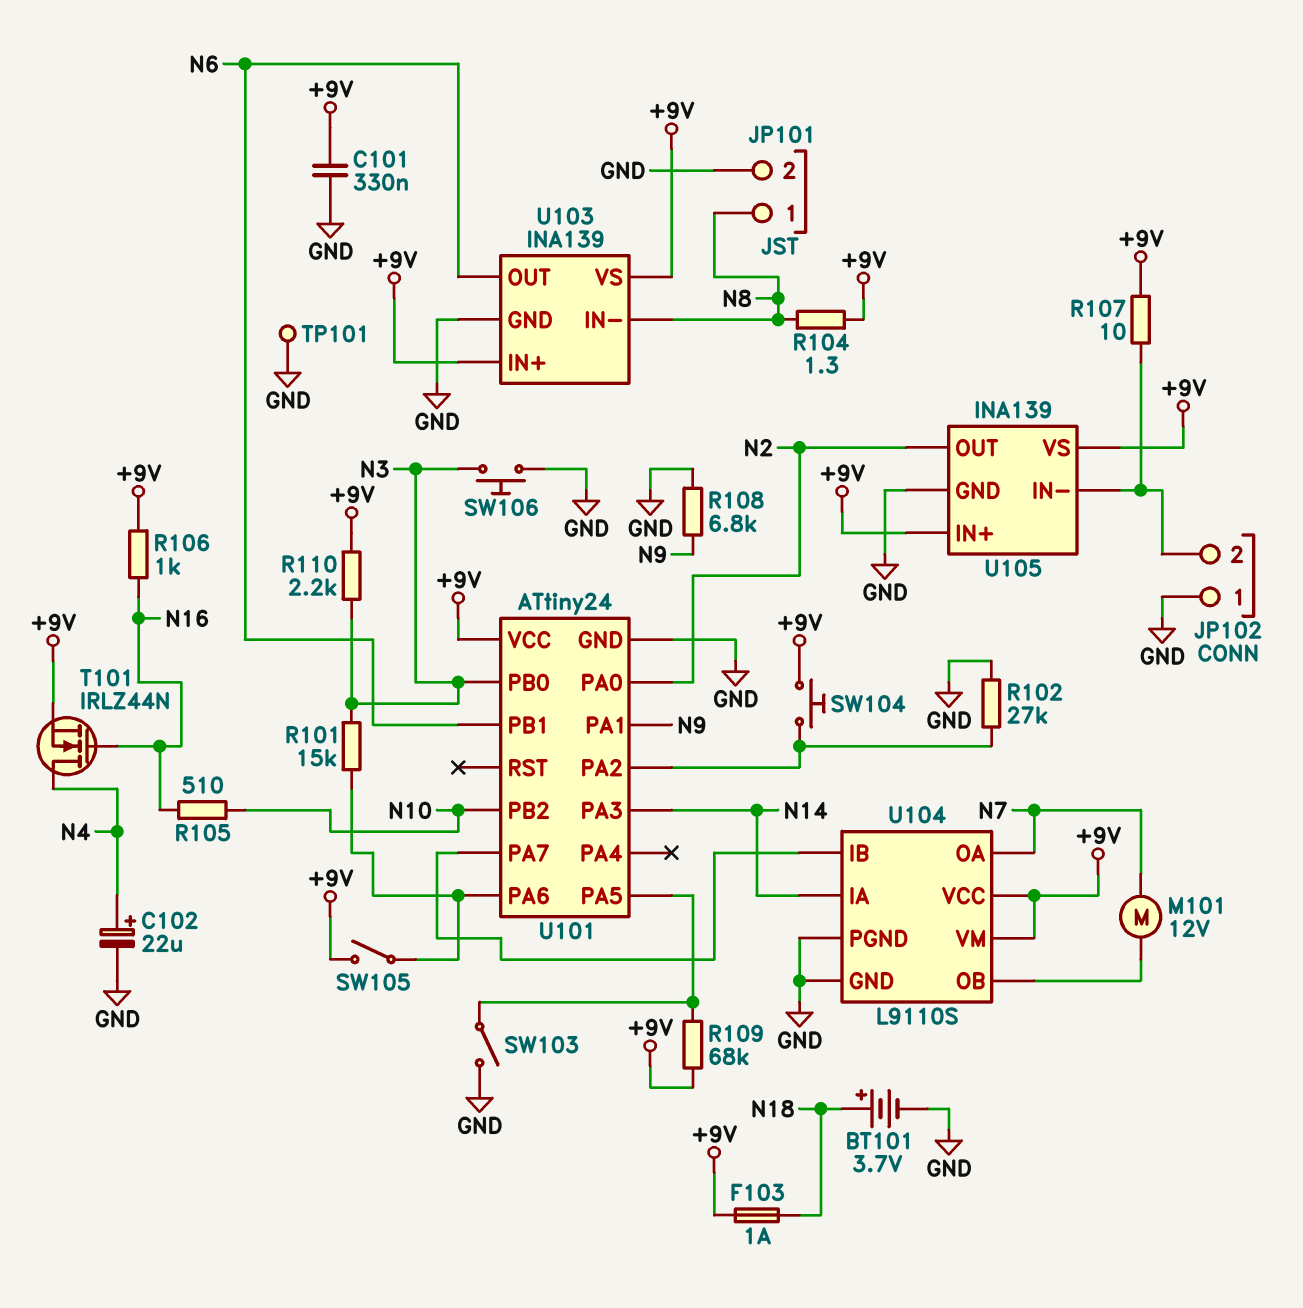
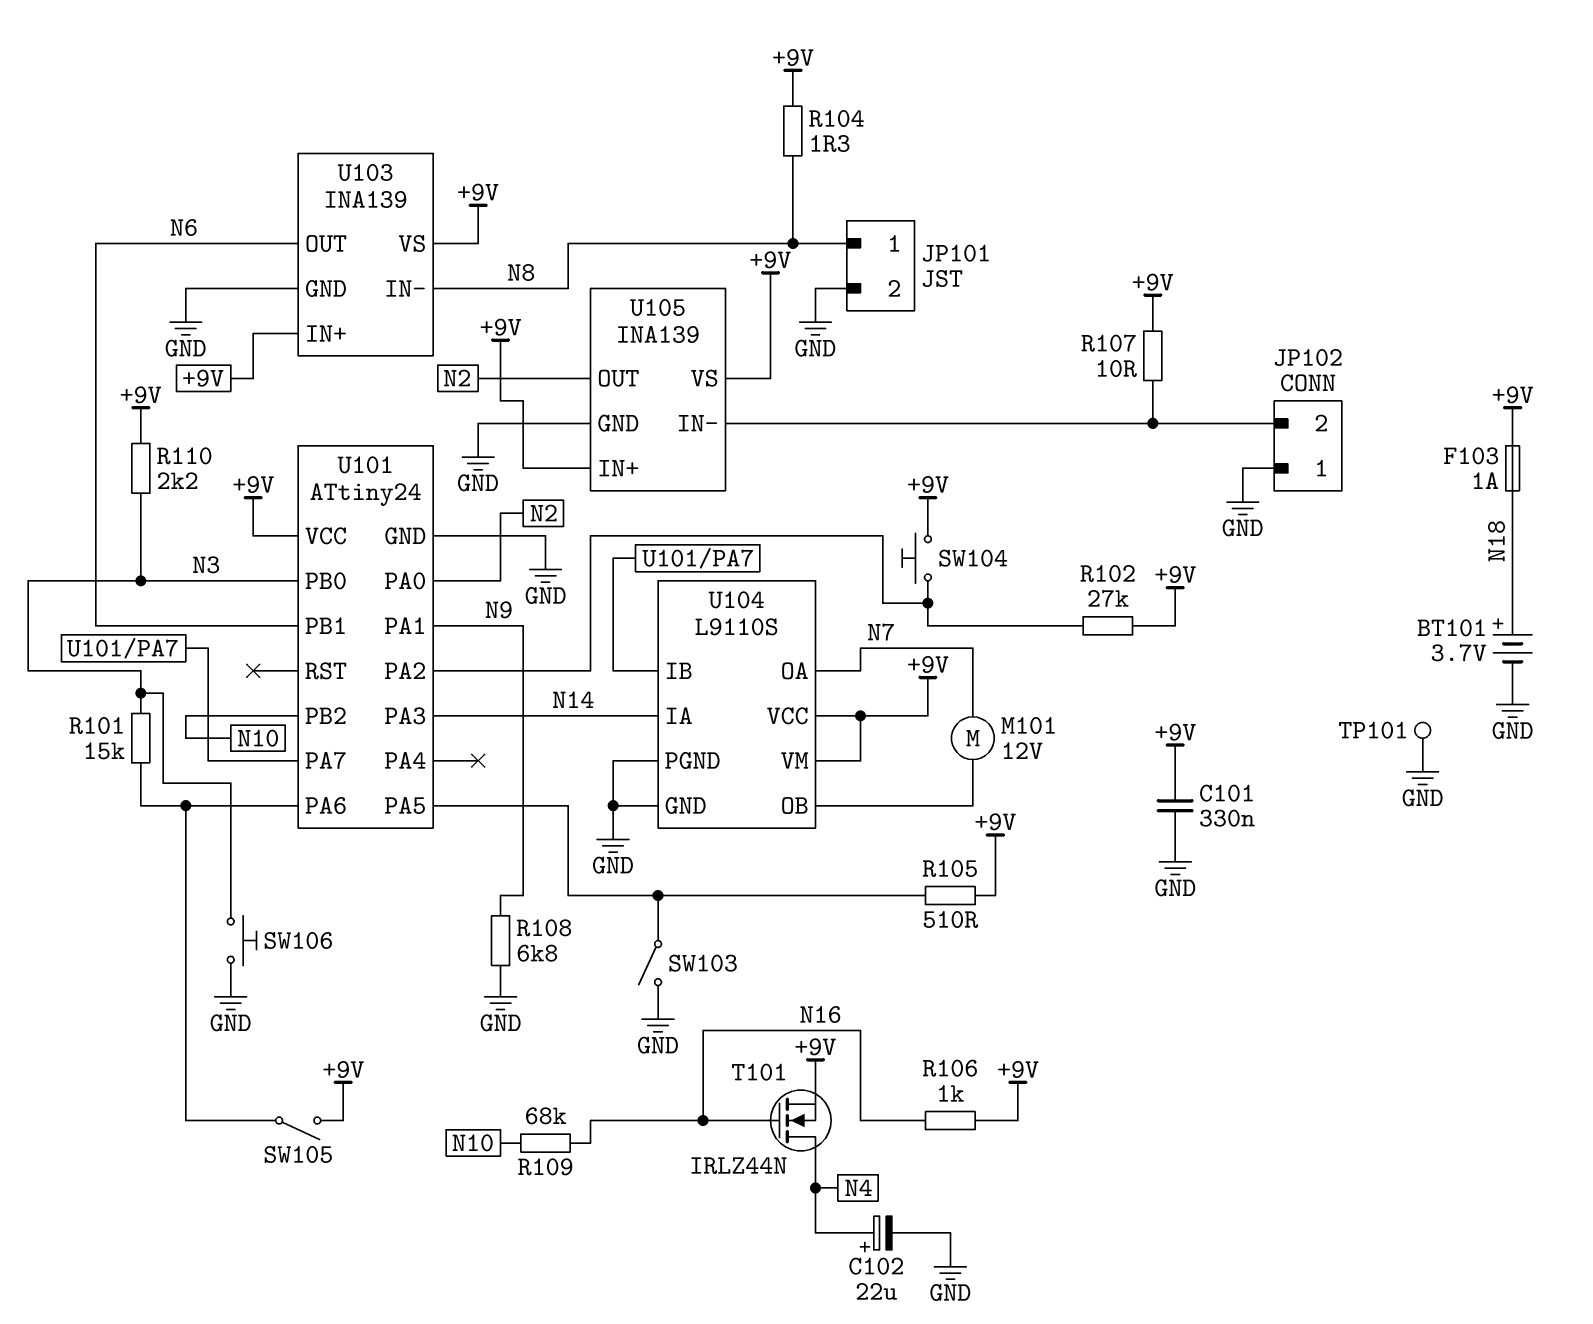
R102: 27k (GND, U101/PA2) -> 27k (+9V, U101/PA2)
R105: 510 (N10, N16) -> 510 (+9V, U101/PA5)
R109: 68k (+9V, U101/PA5) -> 68k (N10, N16)

